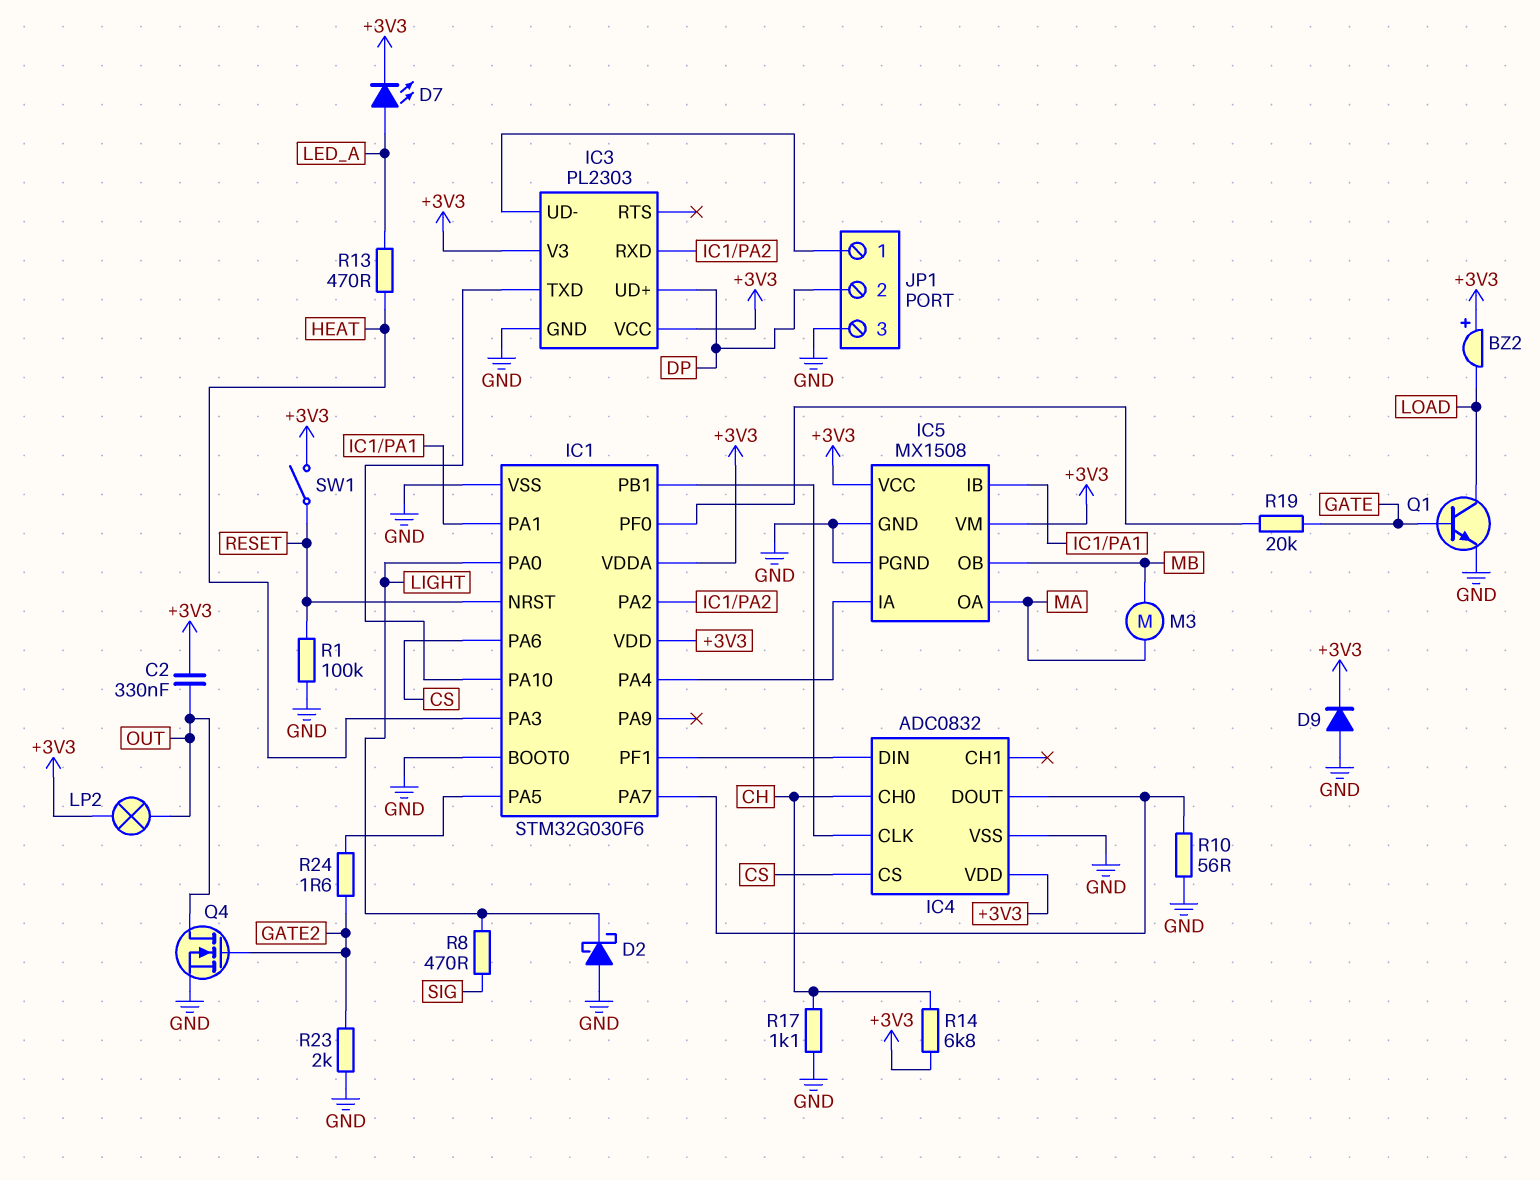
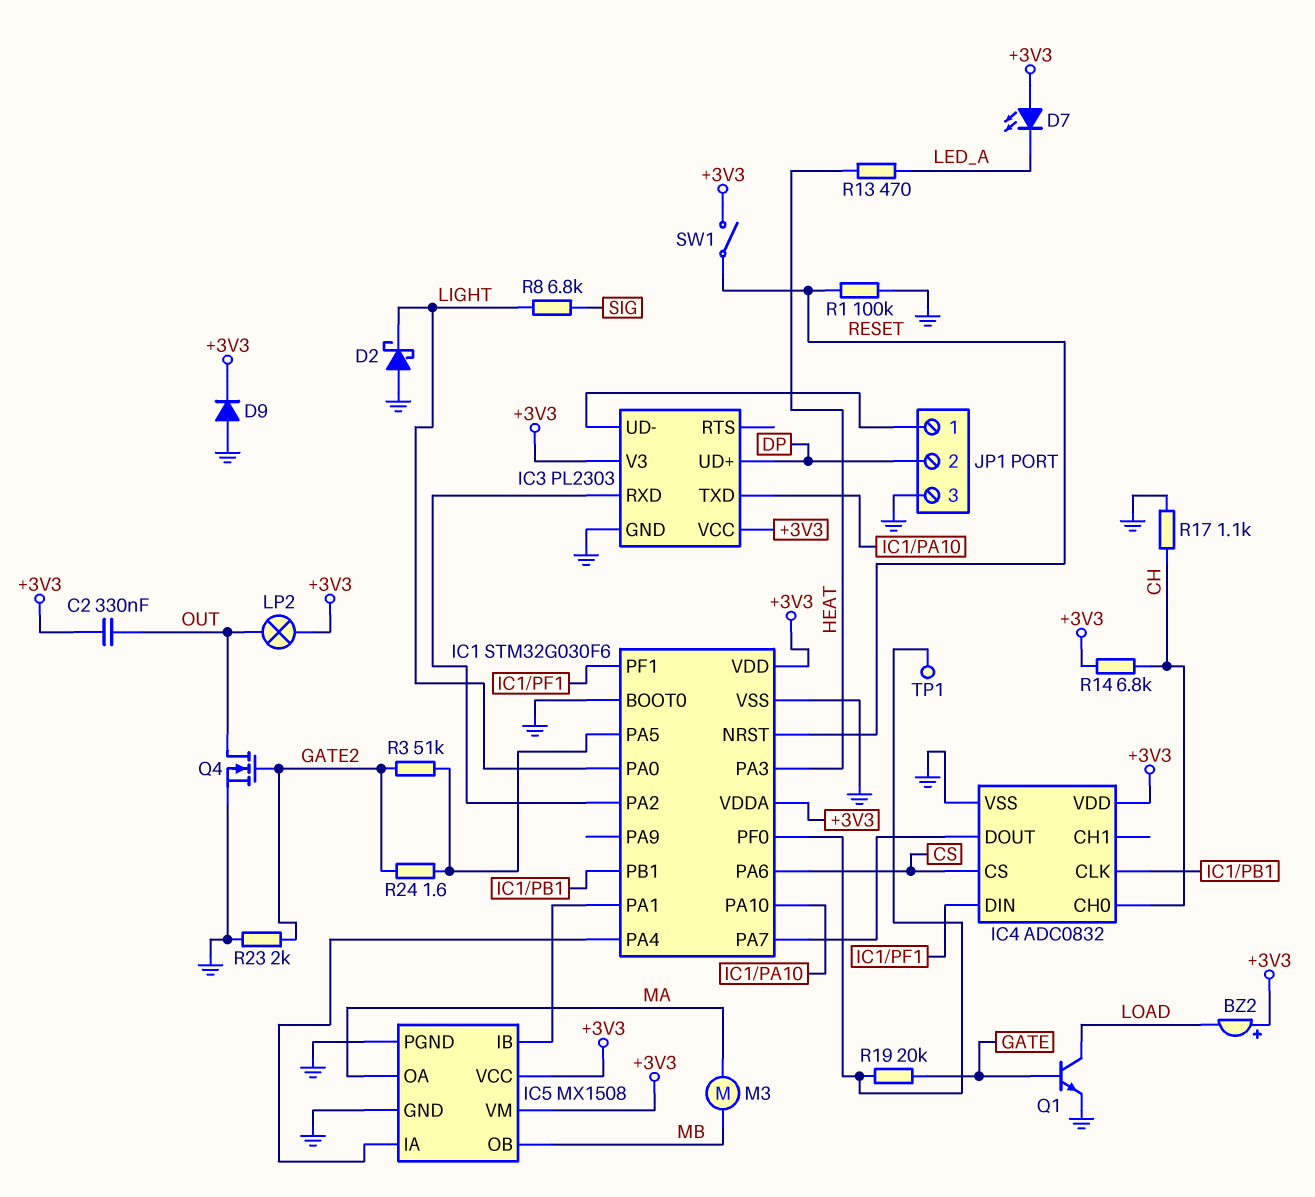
D7: LED (A LED_A, K +3V3) -> LED (A +3V3, K LED_A)
R3: none -> 51k (GATE2, IC1/PA5)
R8: 470 (LIGHT, SIG) -> 6.8k (LIGHT, SIG)
R10: 56 (GND, IC1/PA7) -> none
TP1: none -> test point (IC1/PF0)

